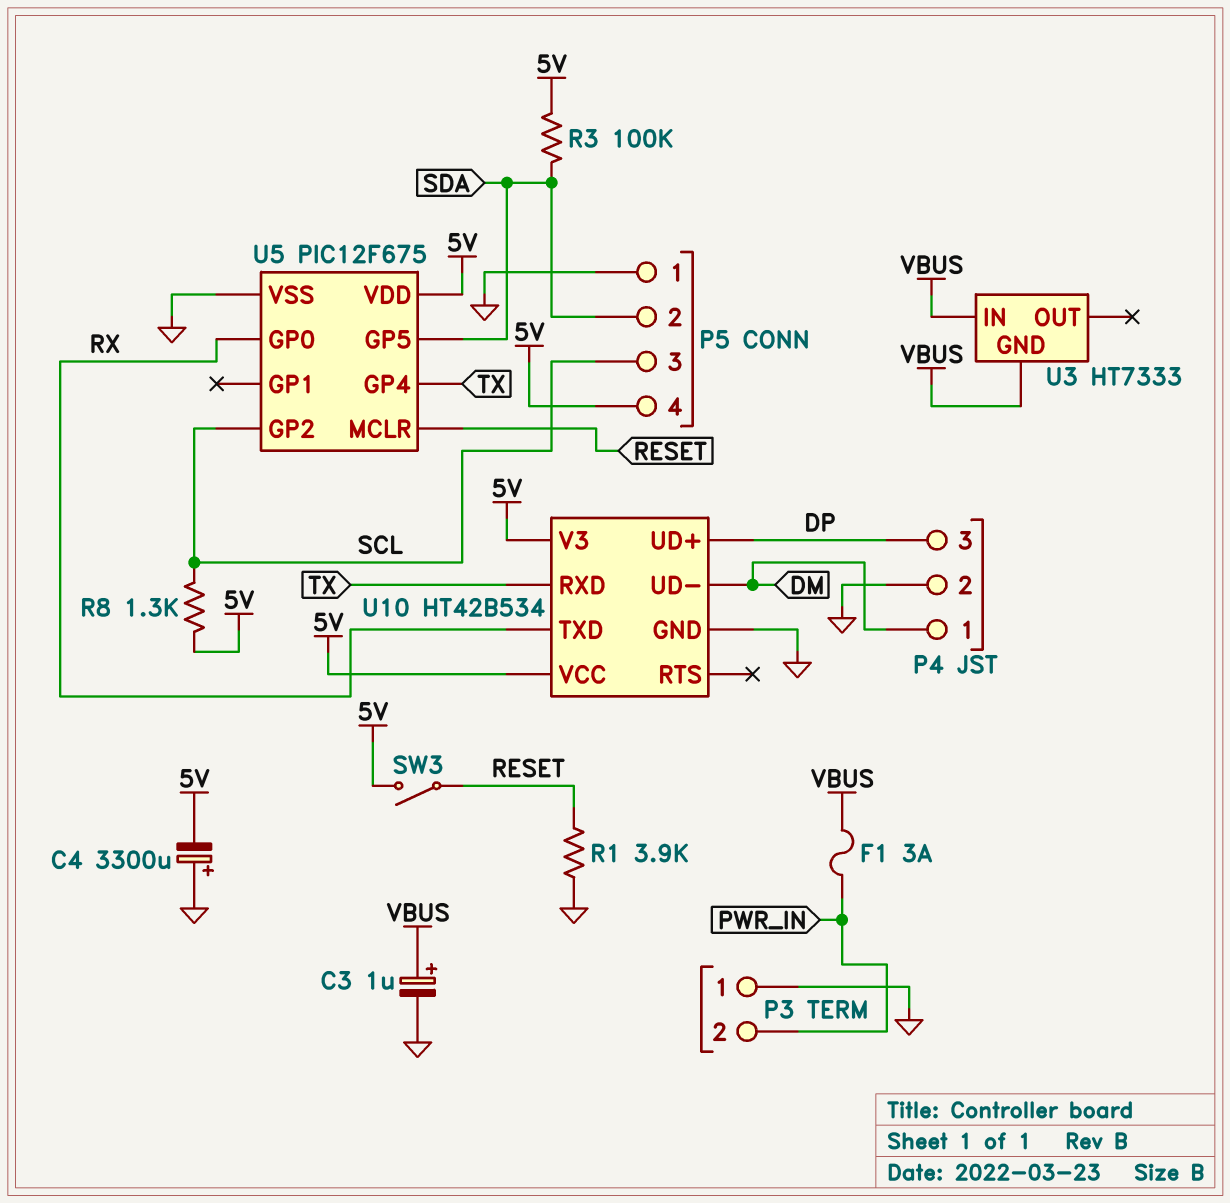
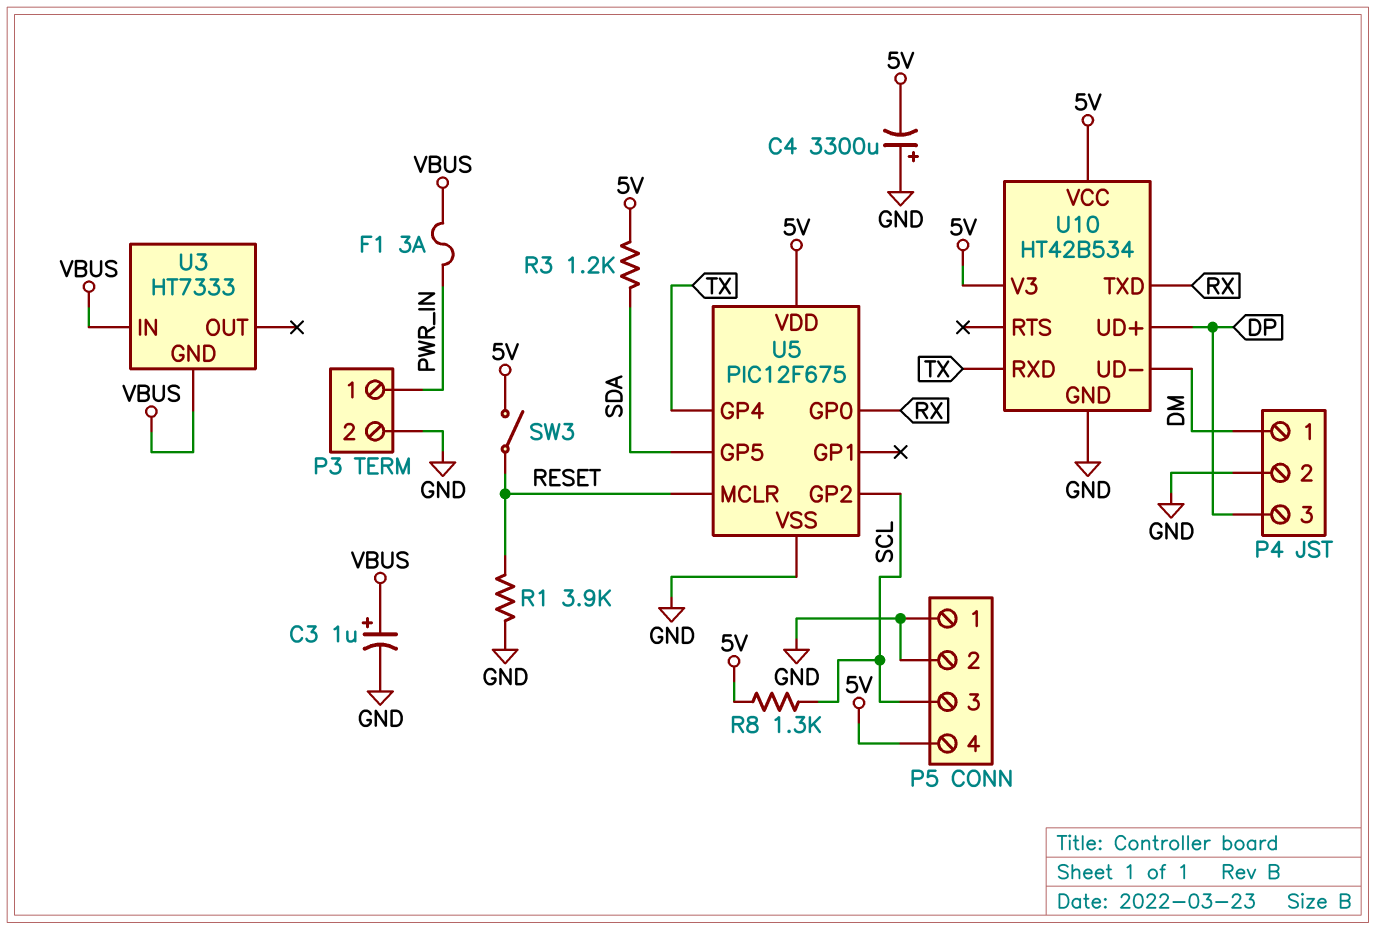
P3 pin 1: GND -> PWR_IN
P3 pin 2: PWR_IN -> GND
P5 pin 2: SDA -> GND
R3: 100k (5V, SDA) -> 1.2k (5V, SDA)

